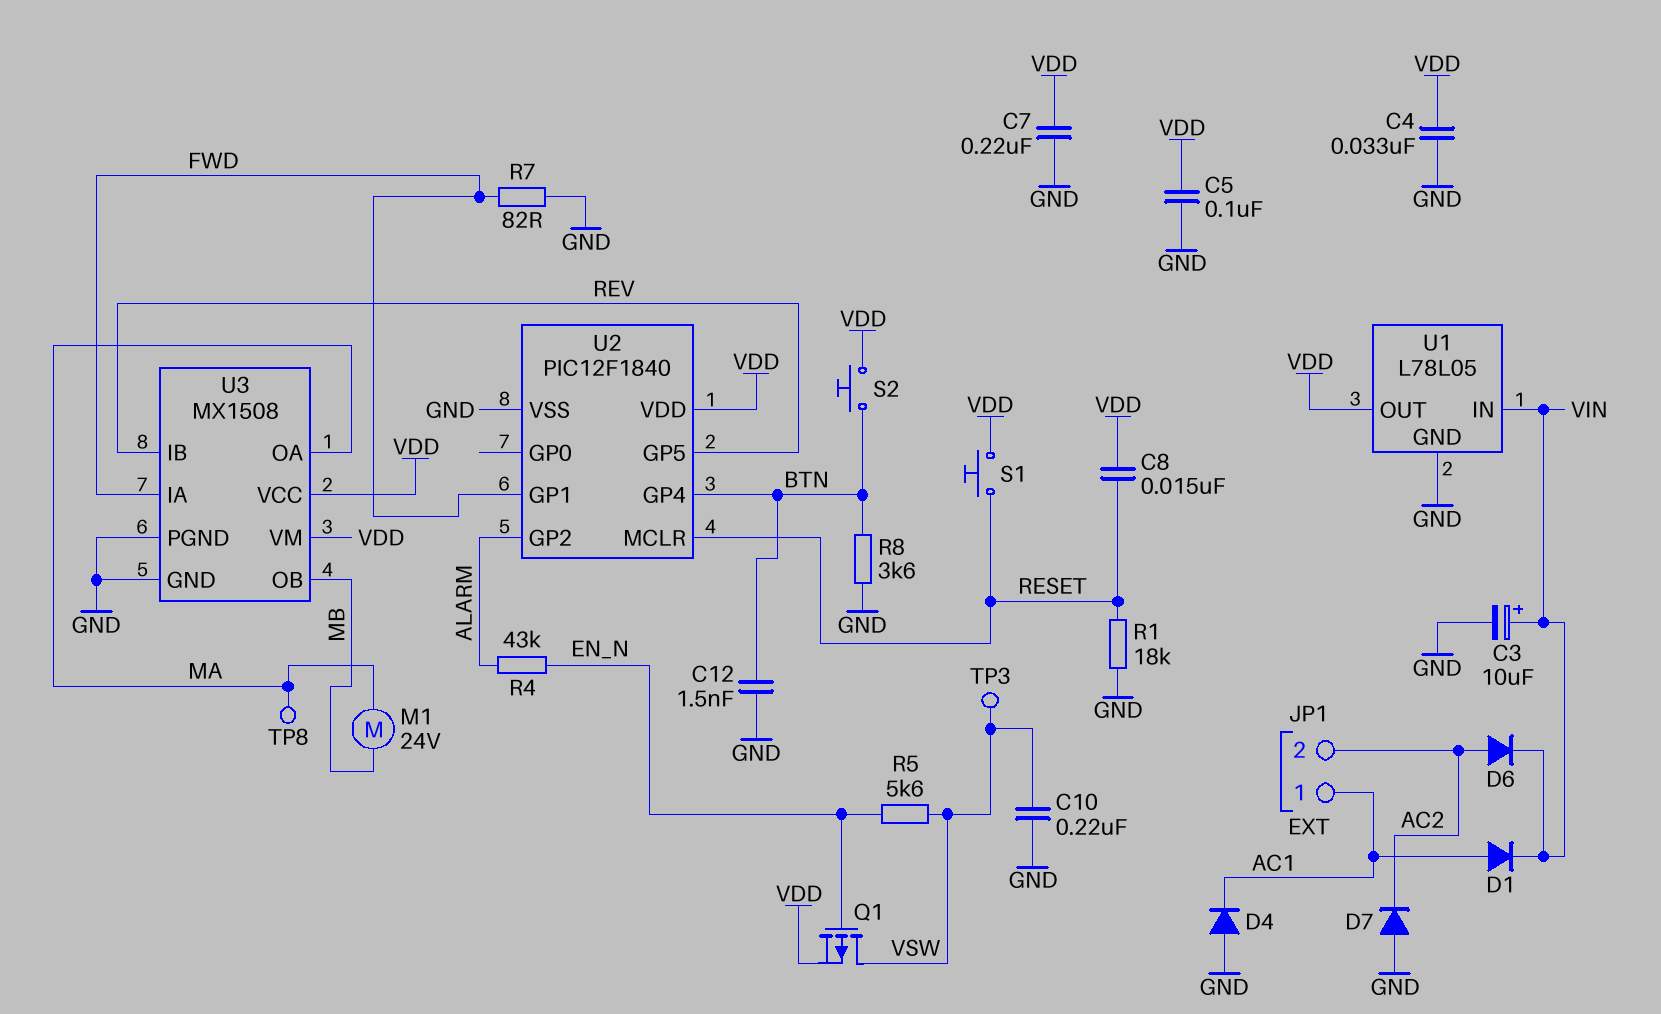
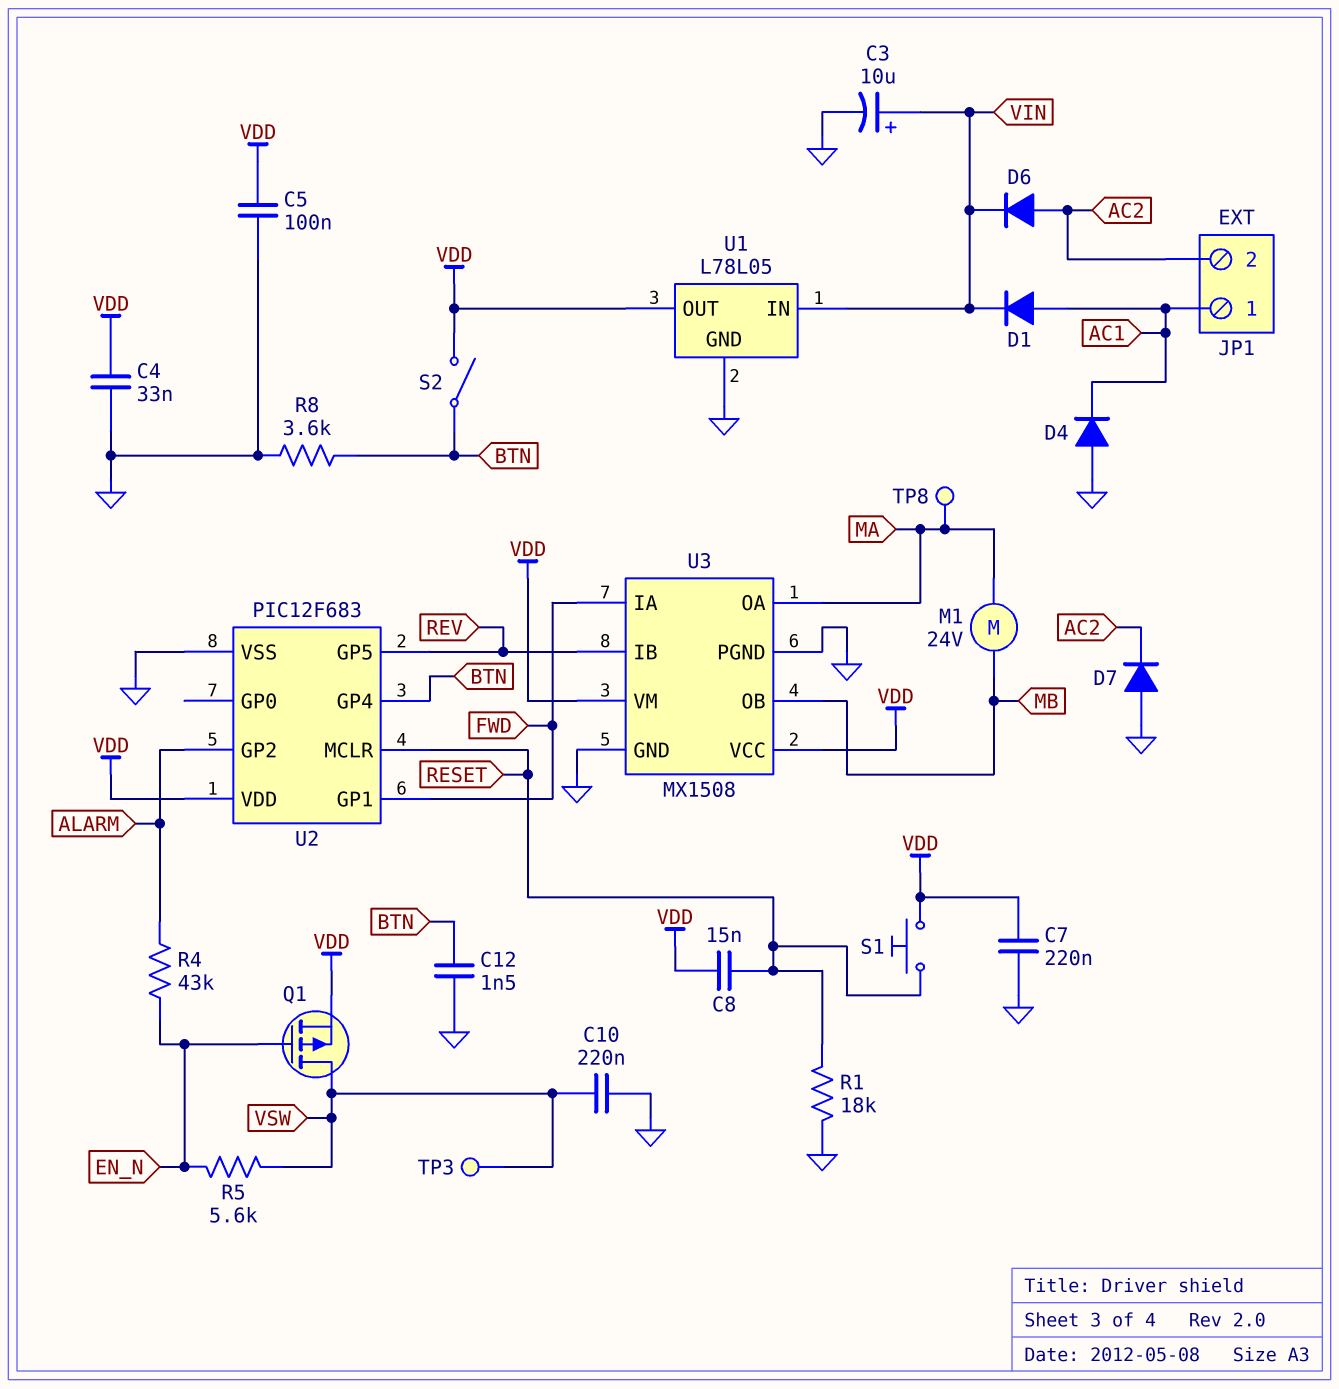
R7: 82 (FWD, GND) -> none
S2: button (BTN, VDD) -> switch (BTN, VDD)
U2: PIC12F1840 -> PIC12F683

